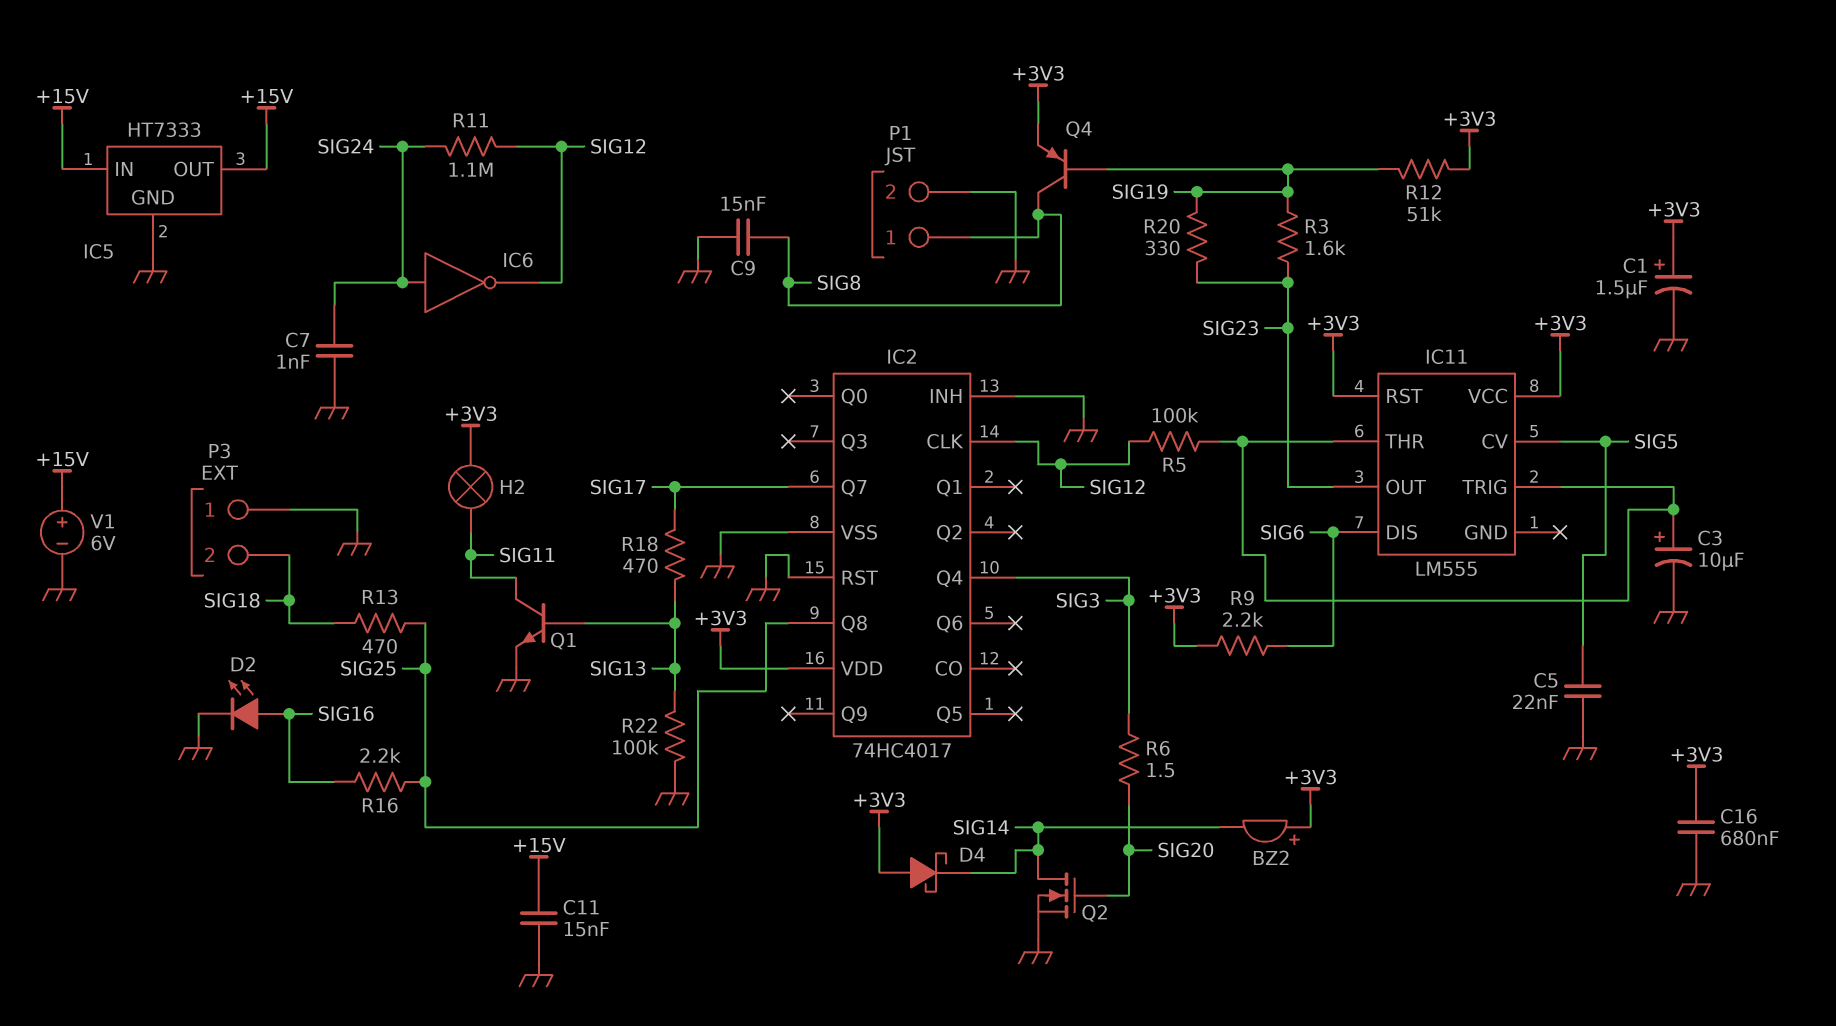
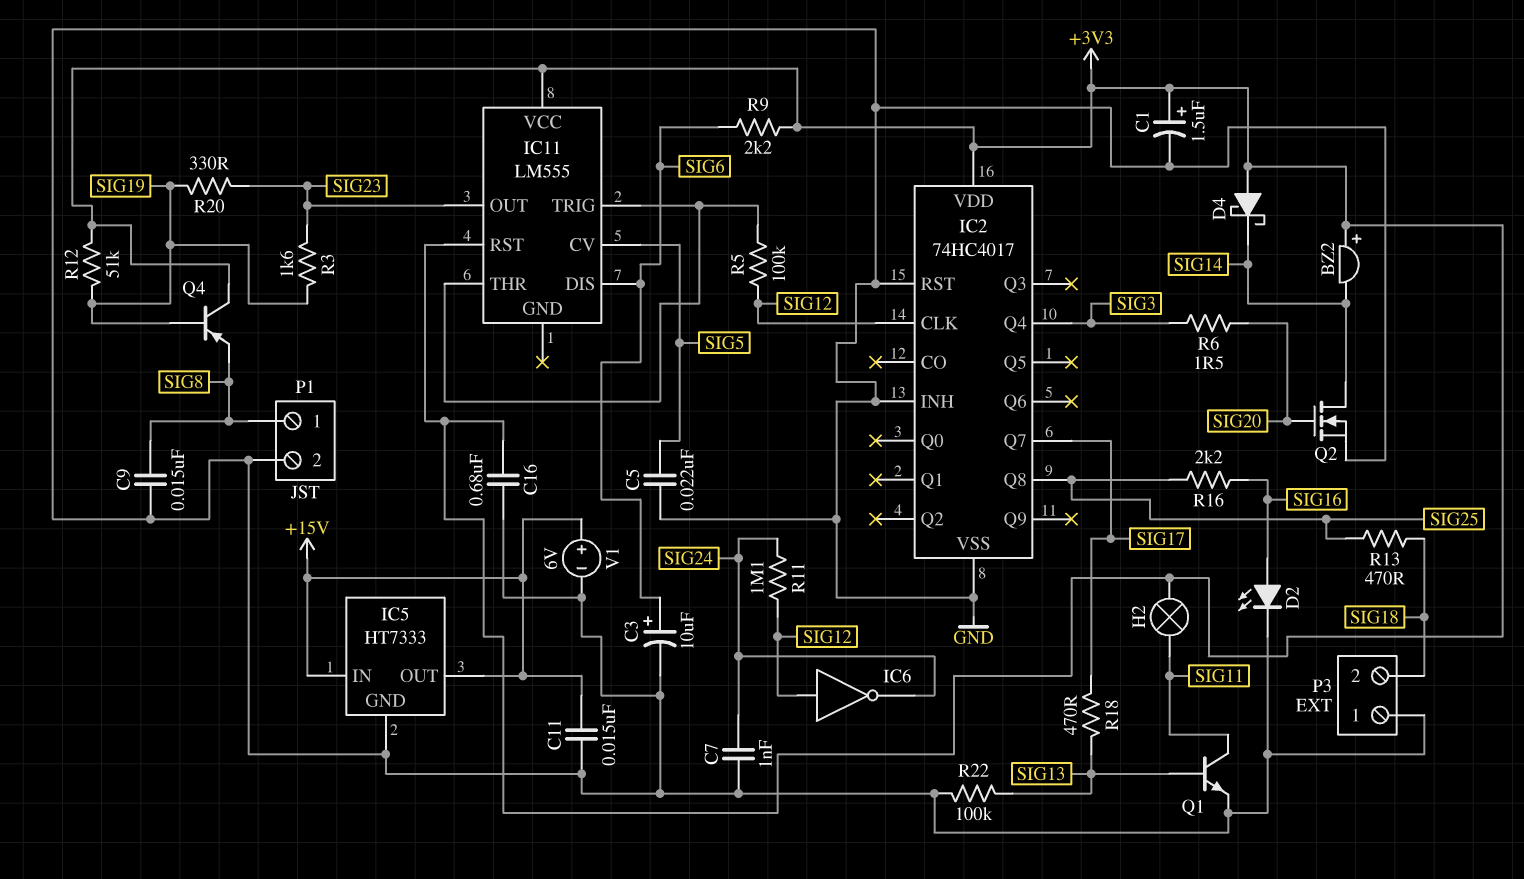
C3: 10uF (plus IC11/THR, minus GND) -> 10uF (plus SIG6, minus GND)
IC6: NOT (in SIG24, out SIG12) -> NOT (in SIG12, out SIG24)
Q4: PNP (B SIG19, C SIG8, E +3V3) -> PNP (B SIG19, C +3V3, E SIG8)

